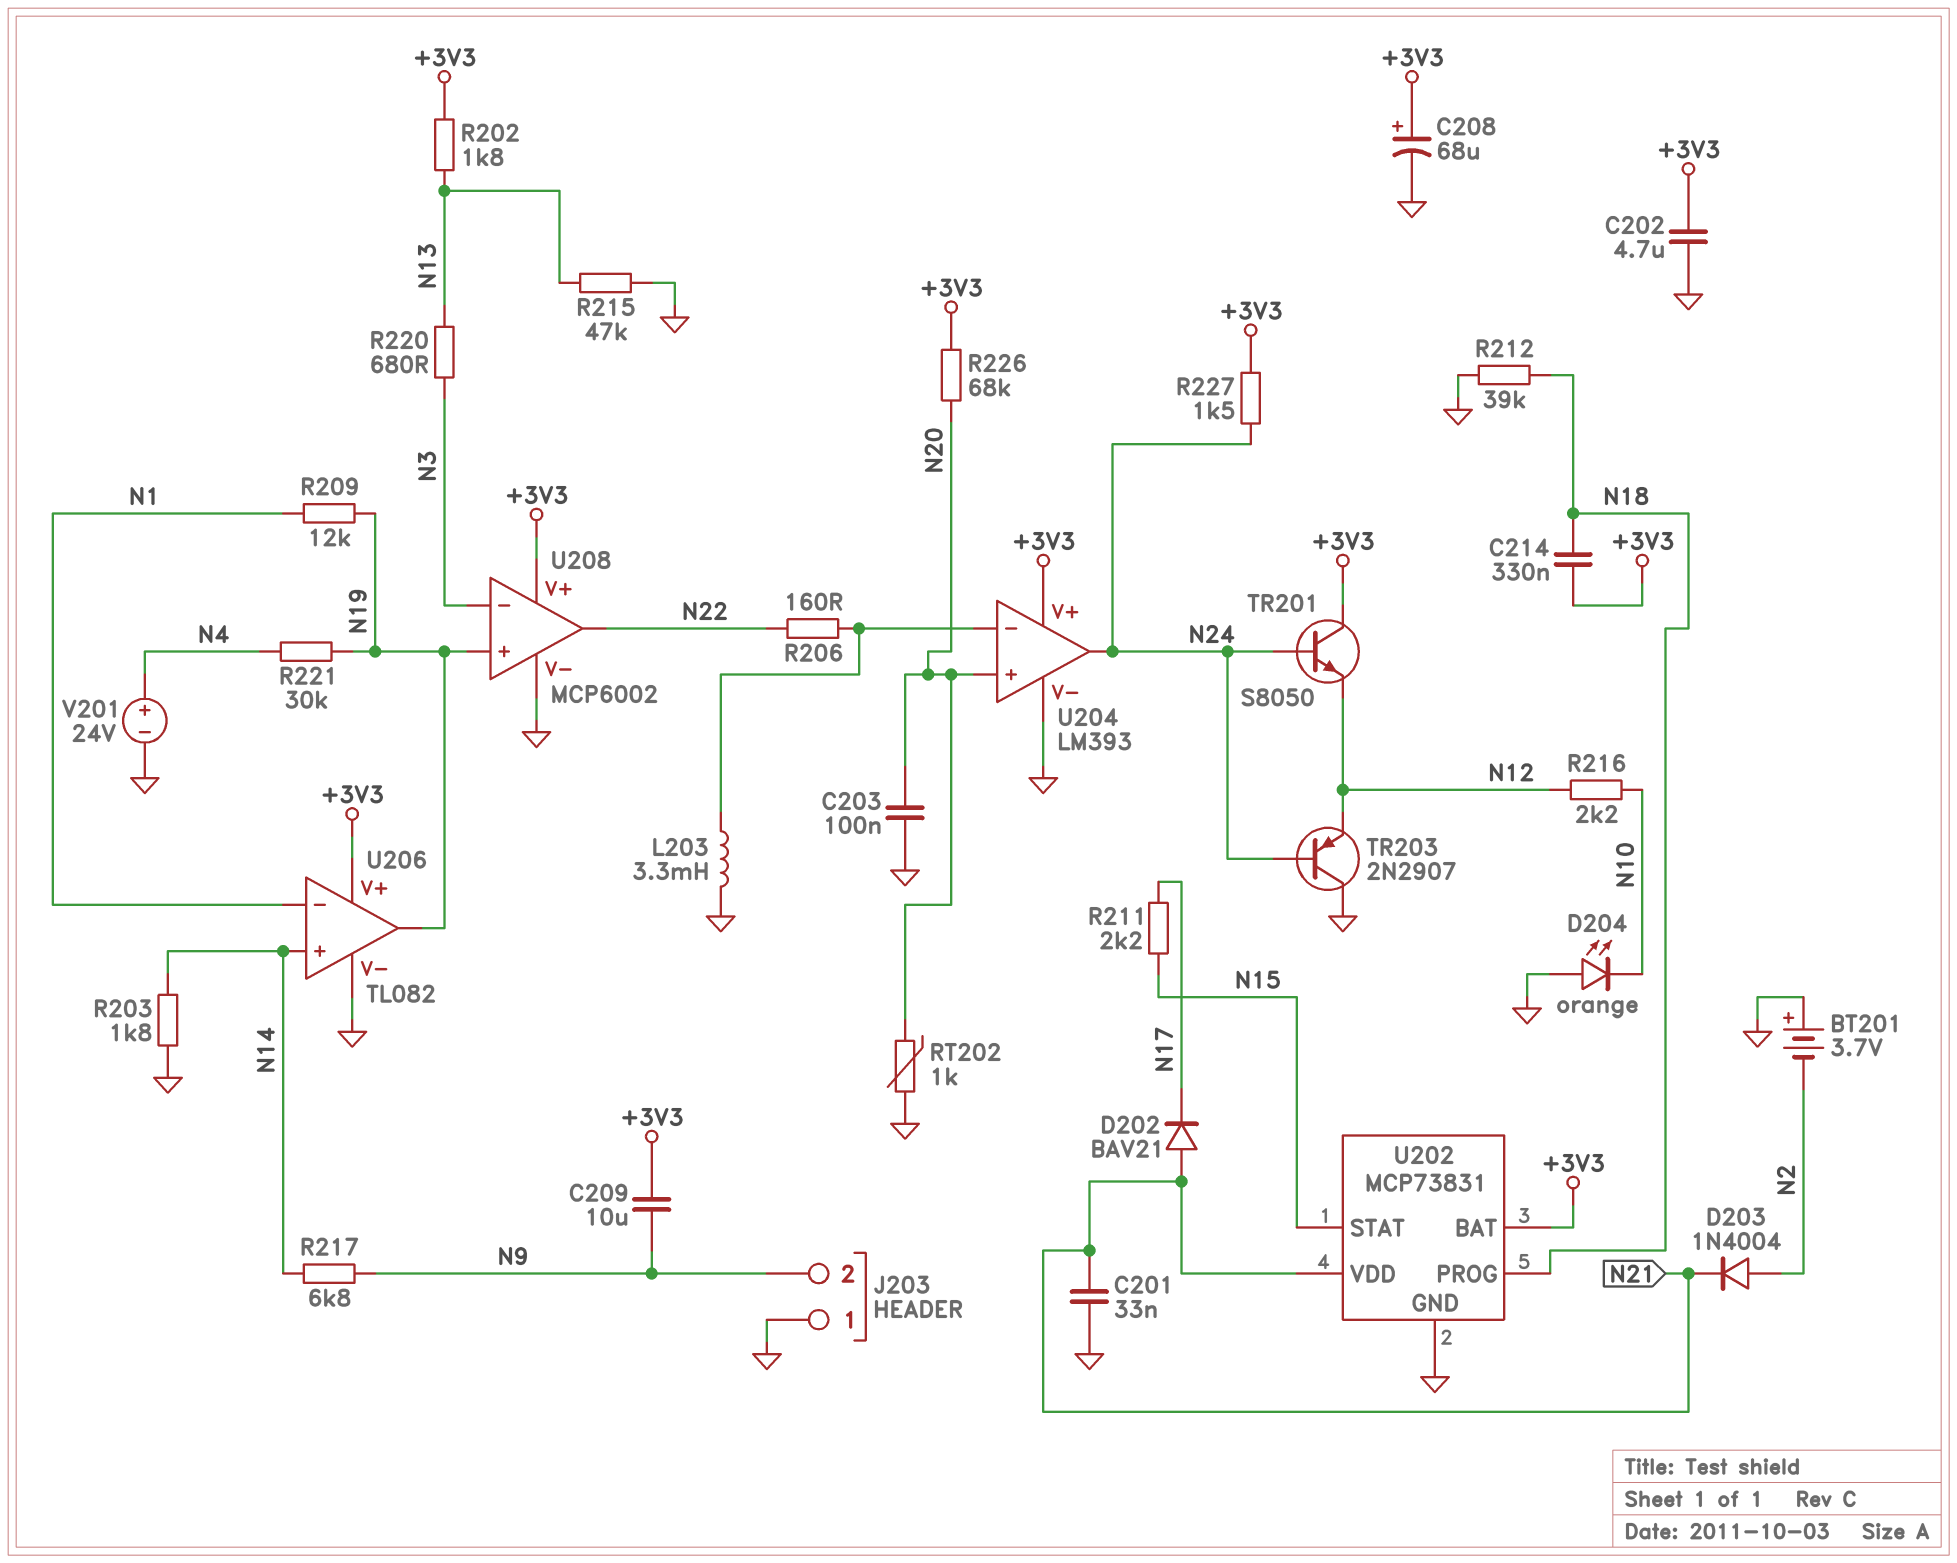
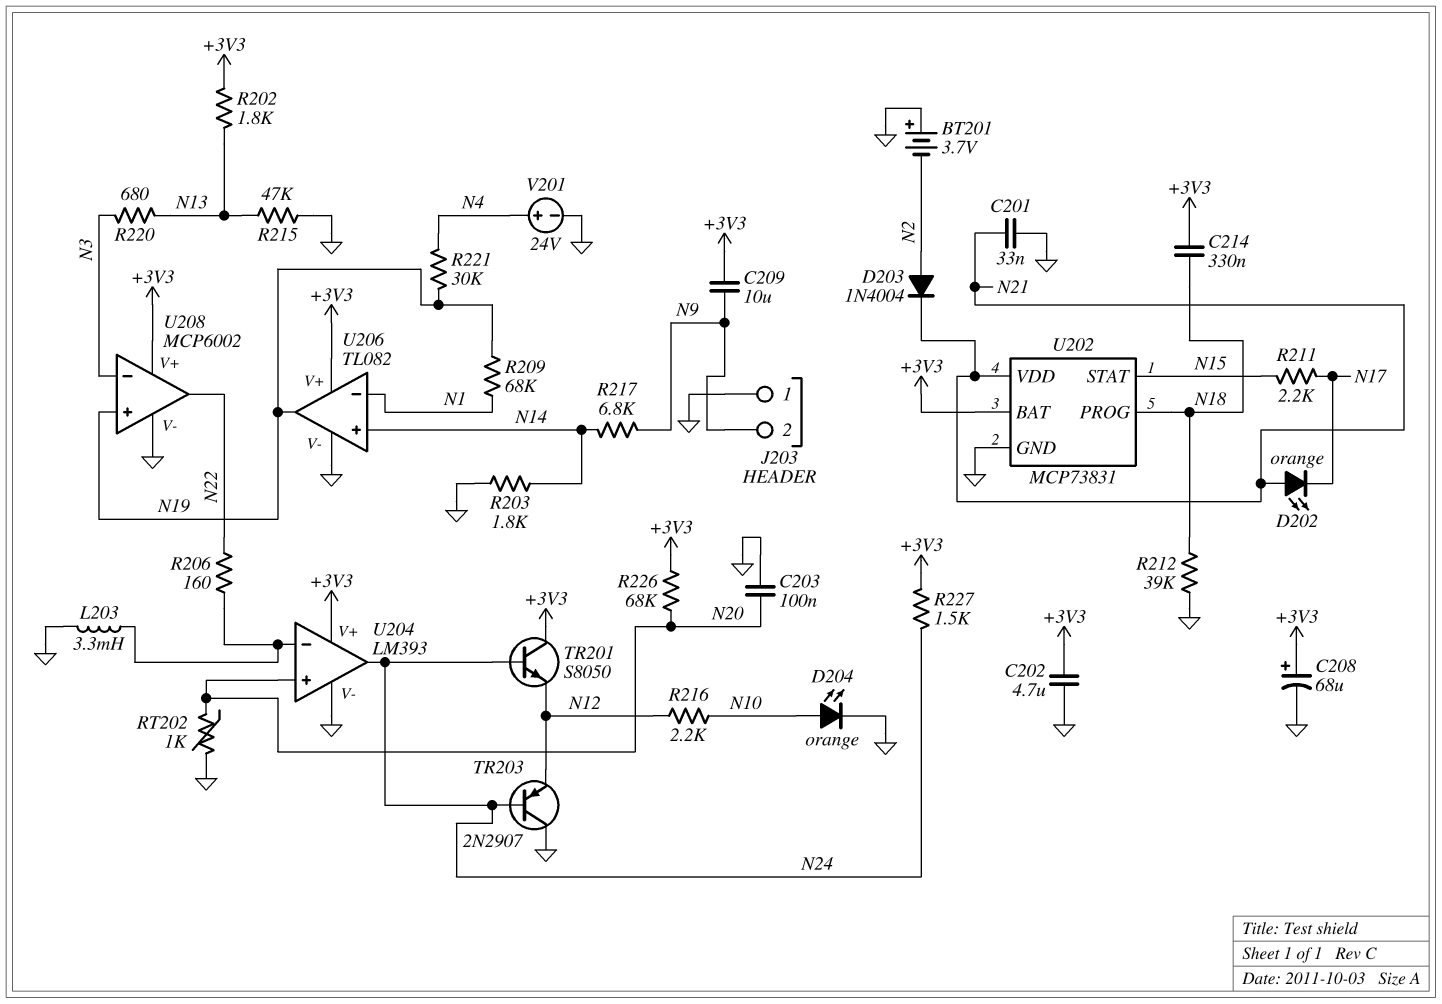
D202: diode BAV21 (A N21, K N17) -> LED orange (A N21, K N17)
D204: LED orange (A GND, K N10) -> LED orange (A N10, K GND)
R209: 12k (N1, N19) -> 68k (N1, N19)

